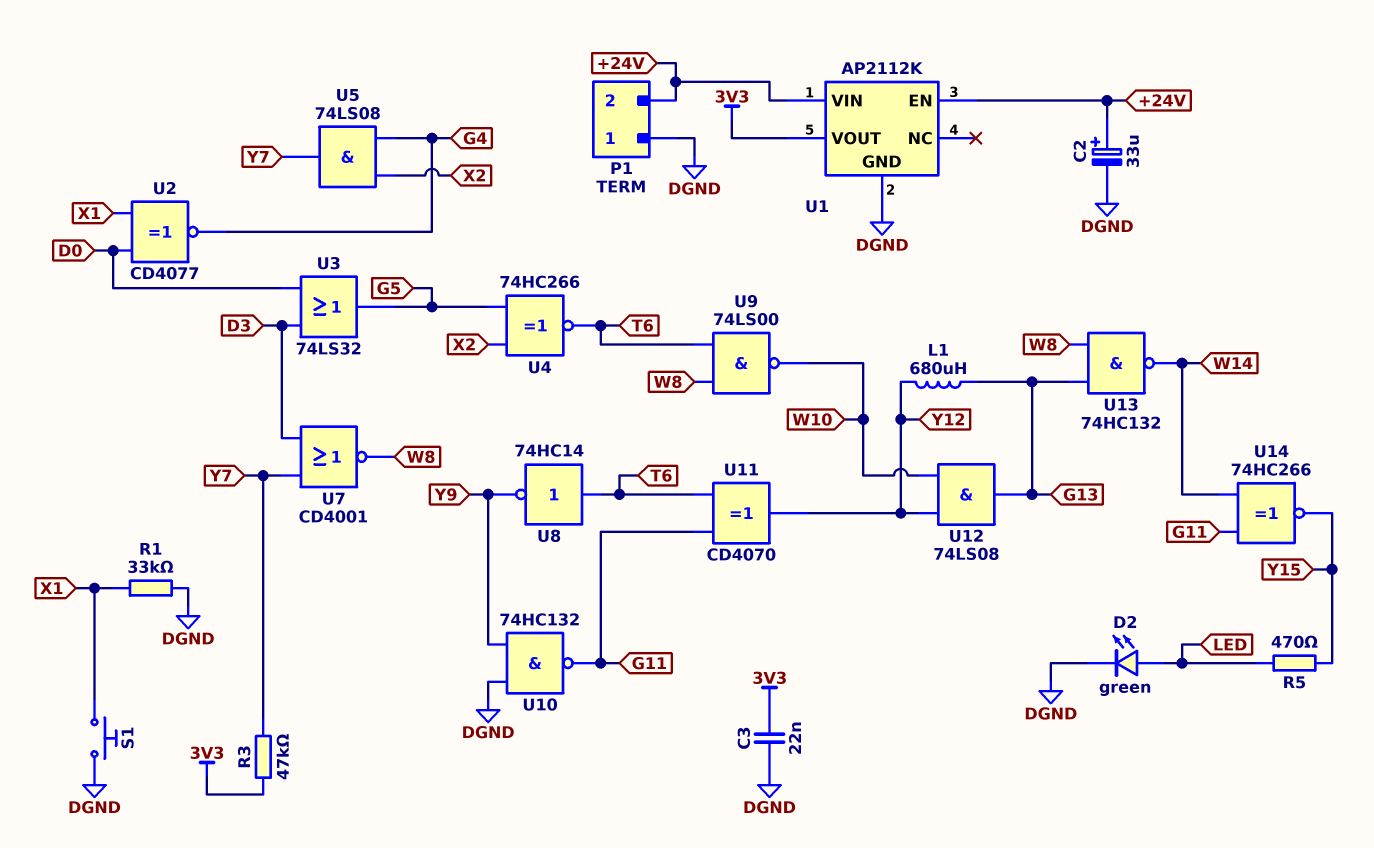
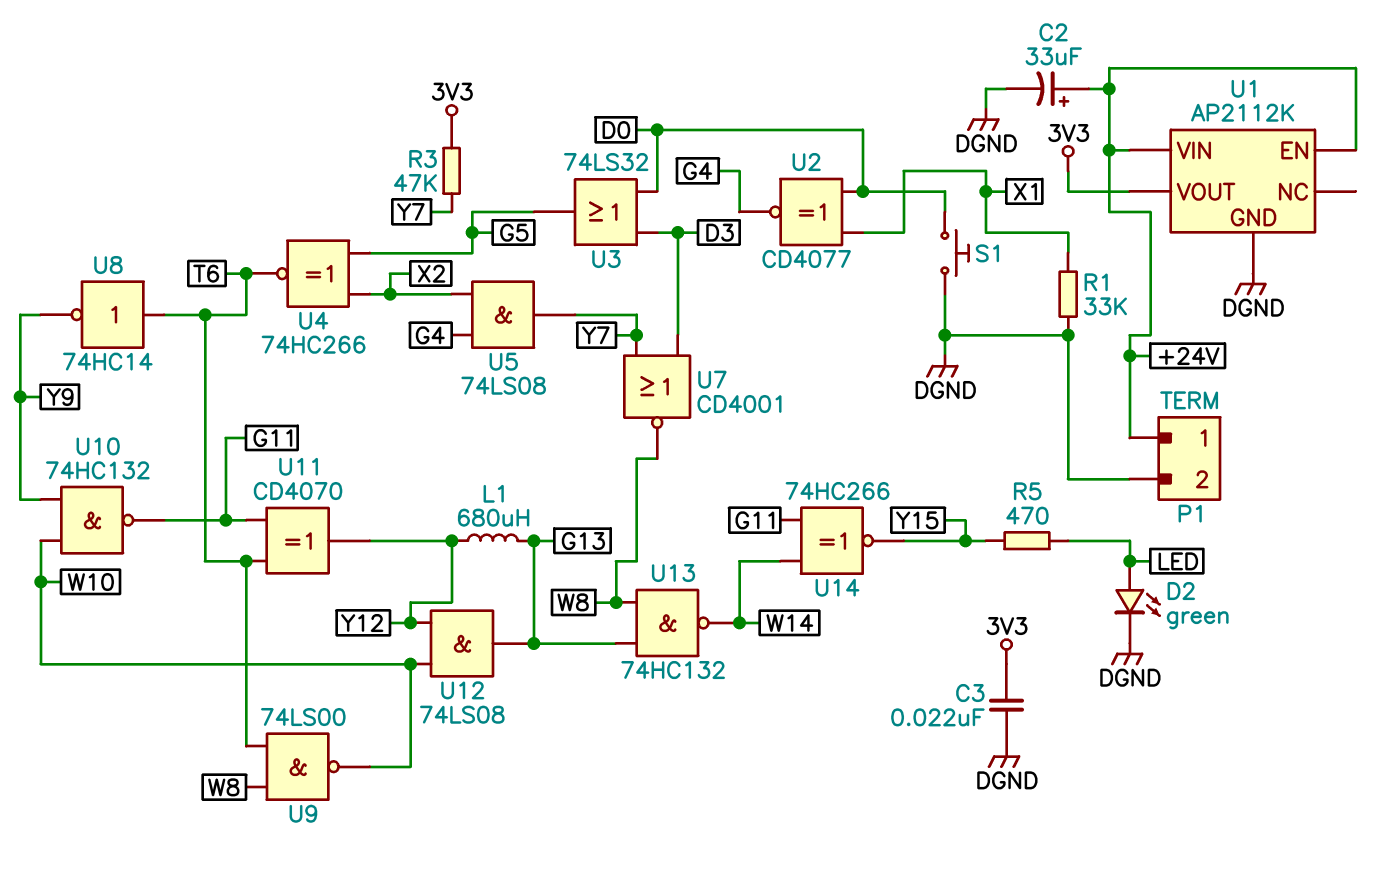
P1 pin 1: DGND -> +24V
P1 pin 2: +24V -> DGND
S1: button (DGND, X1) -> button (D0, DGND)
U10: NAND 74HC132 (in DGND, in Y9, out G11) -> NAND 74HC132 (in W10, in Y9, out G11)

